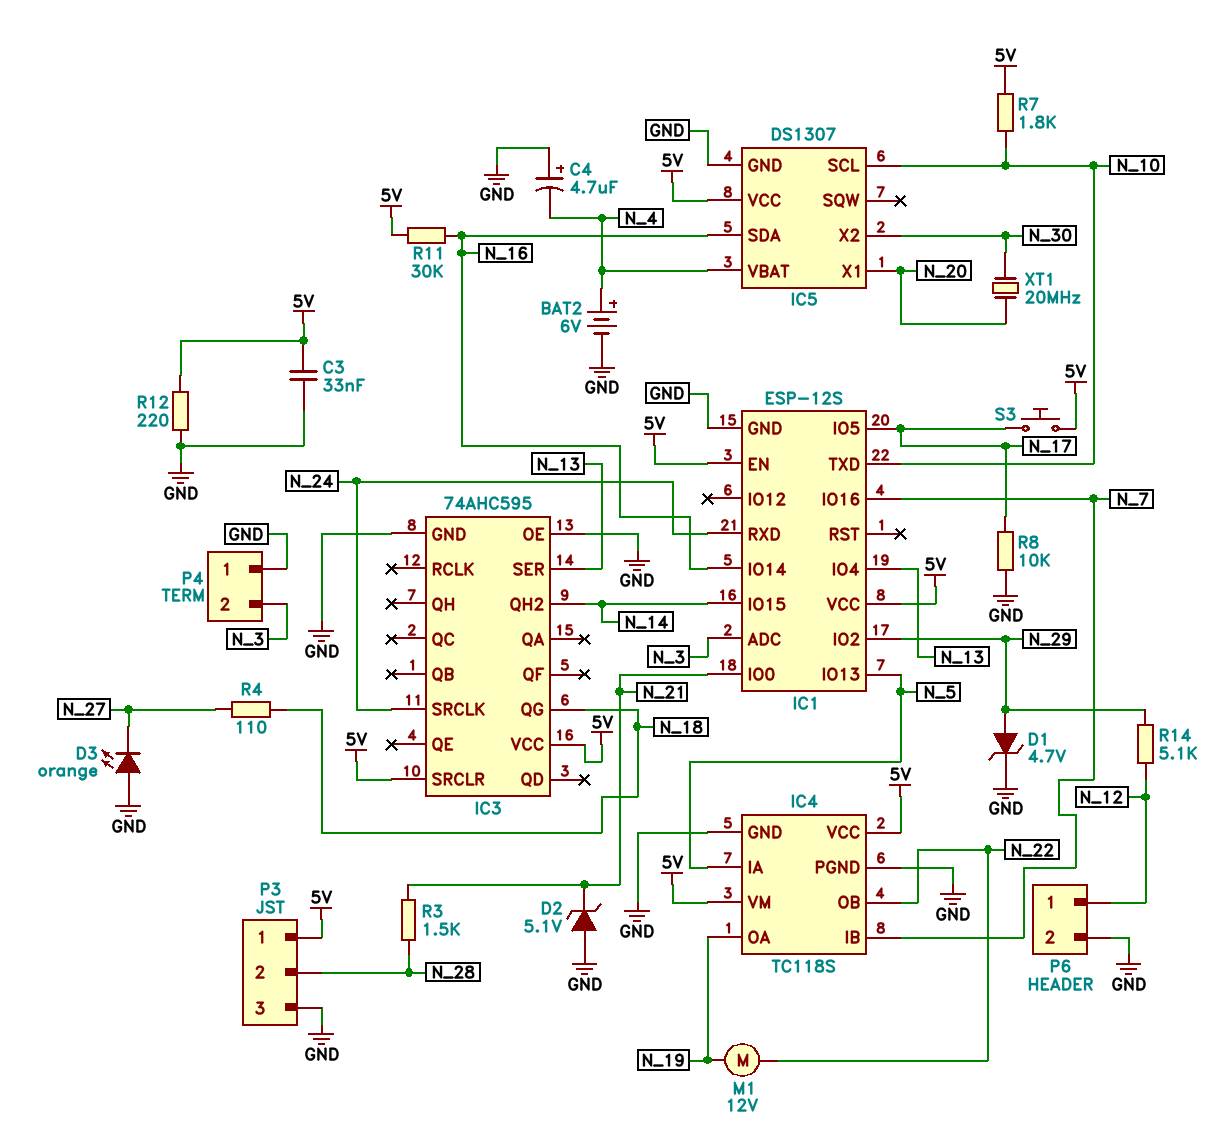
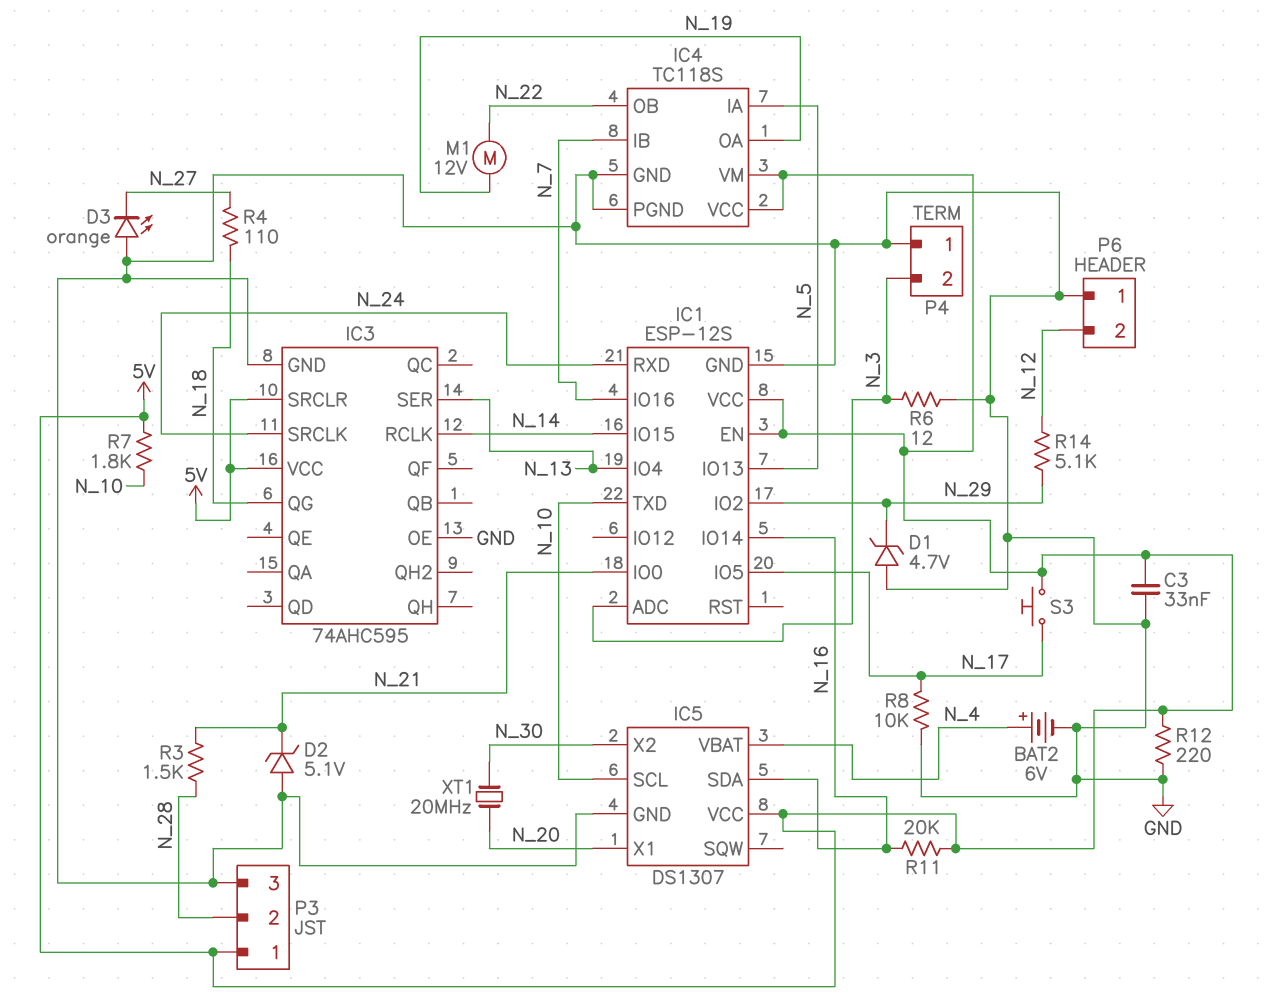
C4: 4.7uF (plus GND, minus N_4) -> none
D1: zener 4.7V (A N_29, K GND) -> zener 4.7V (A GND, K N_29)
IC3 pin QH2: N_14 -> none
IC3 pin RCLK: none -> N_14
P6 pin 1: N_12 -> GND
P6 pin 2: GND -> N_12
R6: none -> 12 (GND, N_3)
R11: 30k (5V, N_16) -> 20k (5V, N_16)

